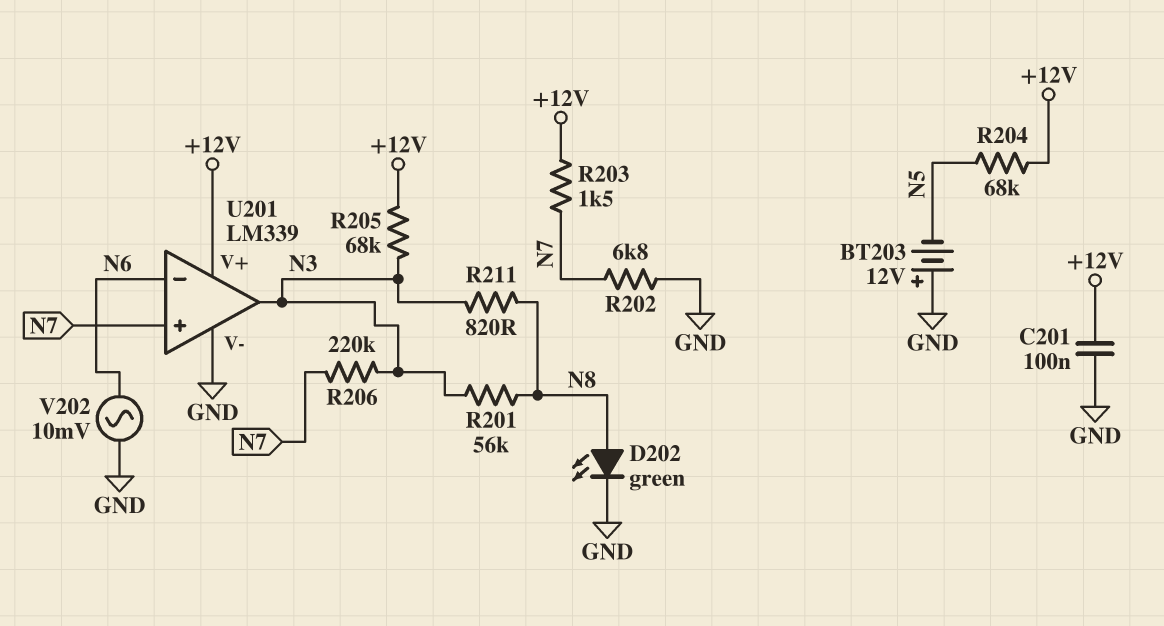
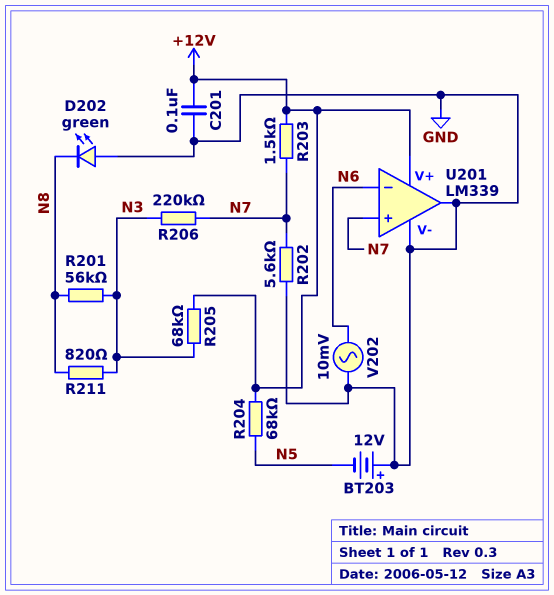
D202: LED green (A N8, K GND) -> LED green (A GND, K N8)
R202: 6.8k (GND, N7) -> 5.6k (GND, N7)
U201 pin out: N3 -> GND

